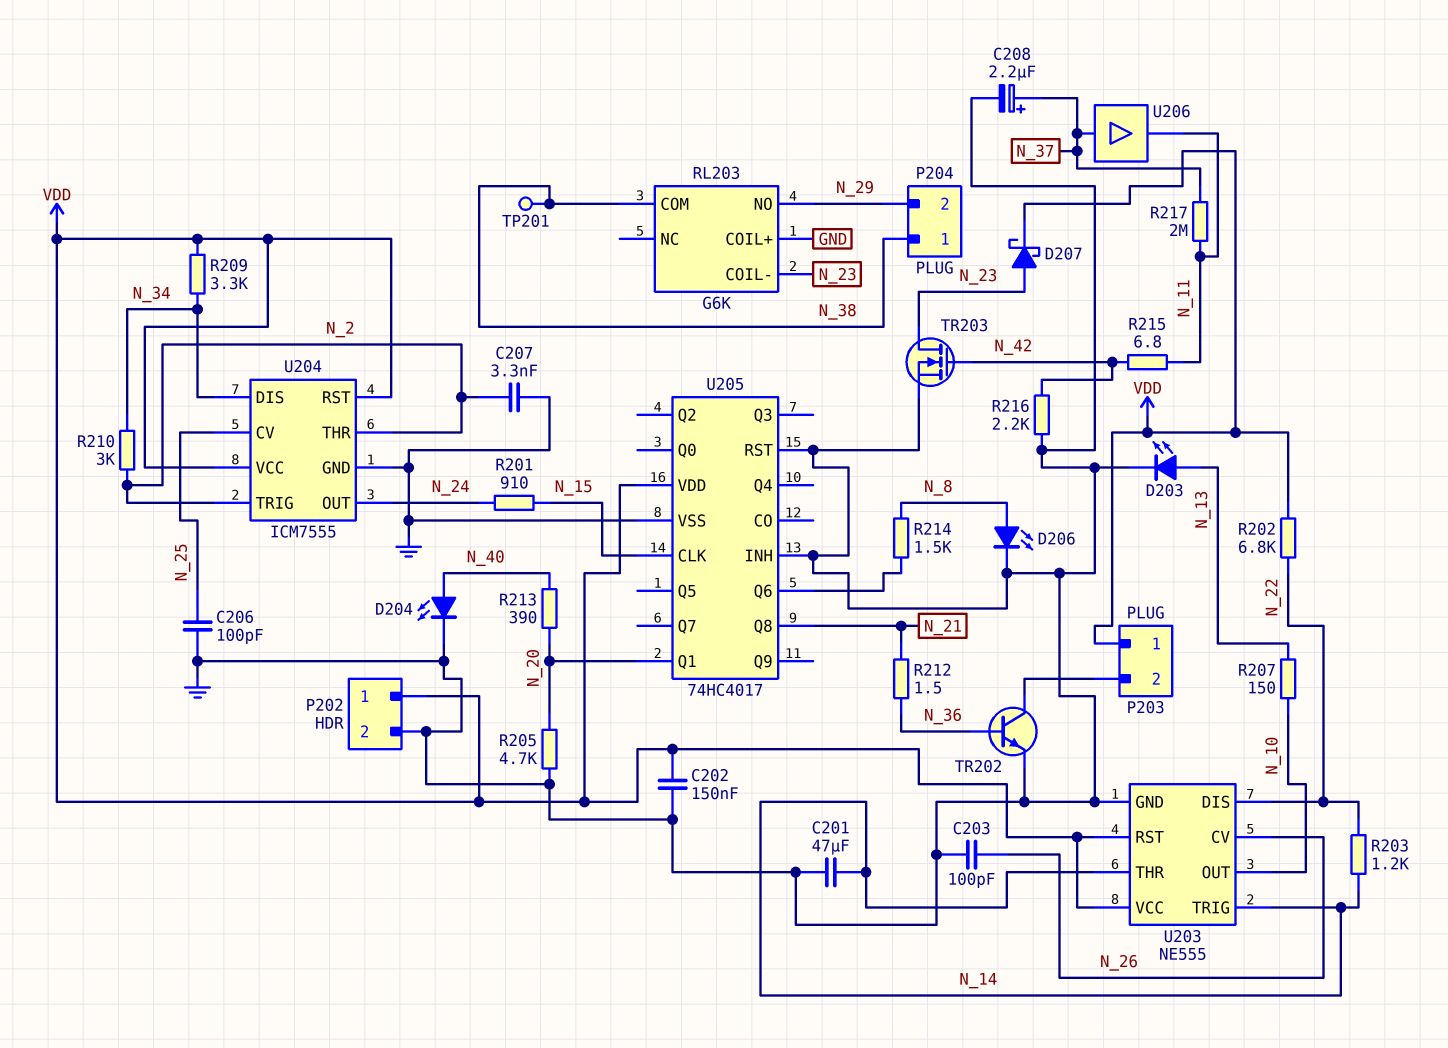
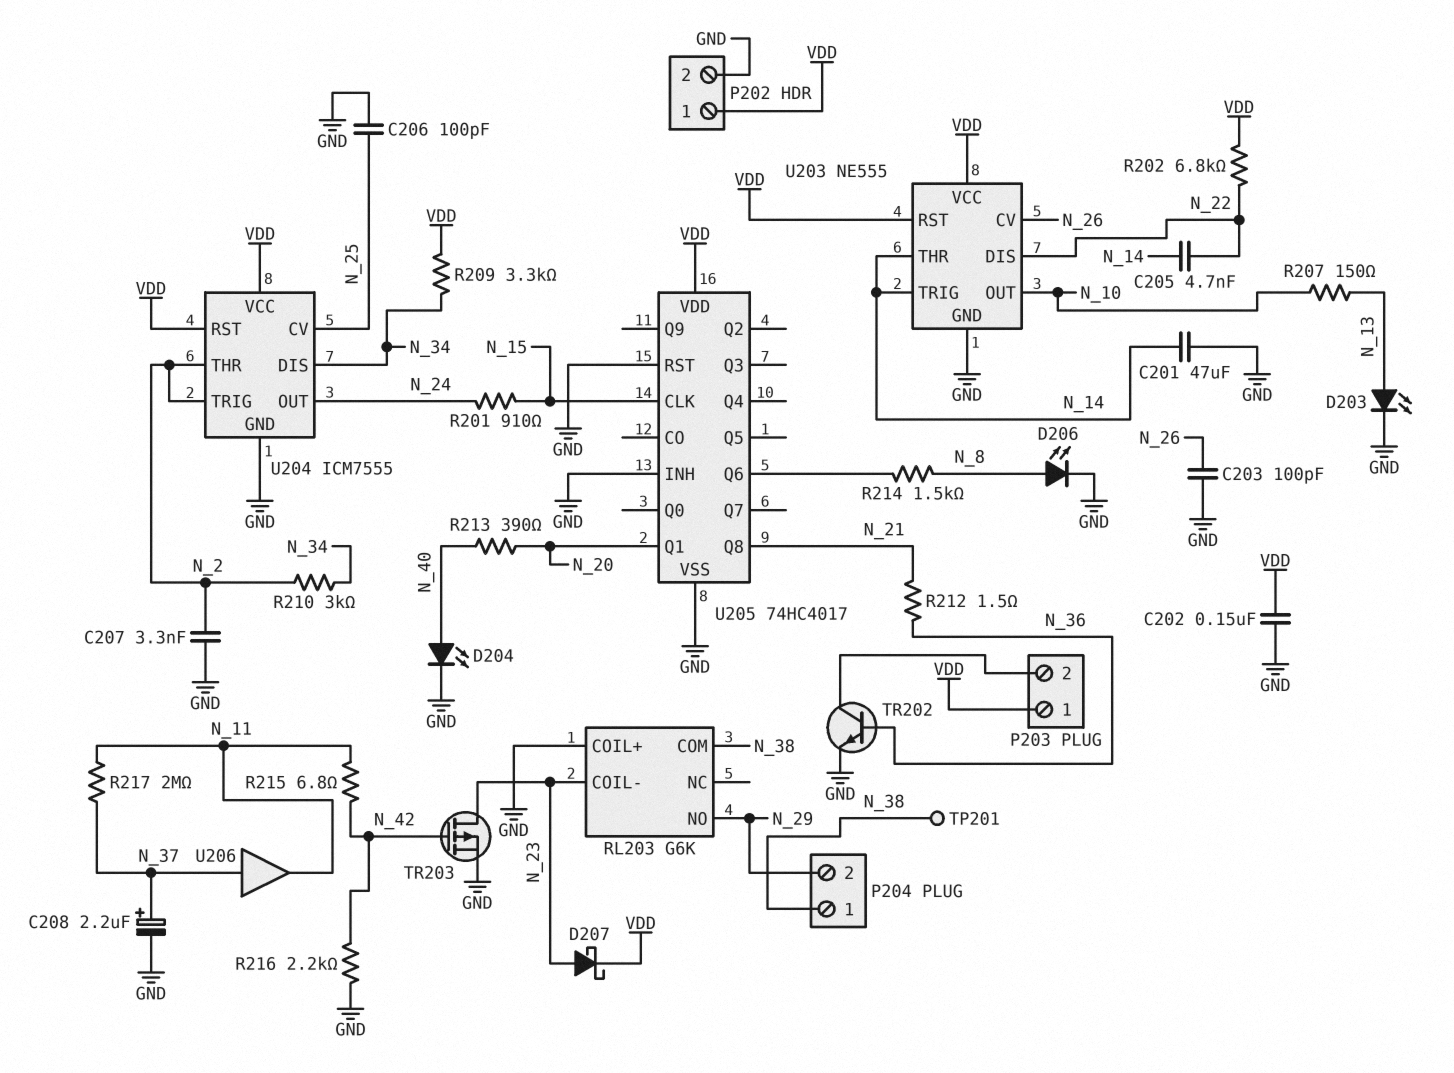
C205: none -> 4.7nF (N_14, N_22)
R203: 1.2k (N_14, N_22) -> none
R205: 4.7k (GND, N_20) -> none
TR203: NMOS (G N_42, D N_23, S GND) -> PMOS (G N_42, D N_23, S GND)

